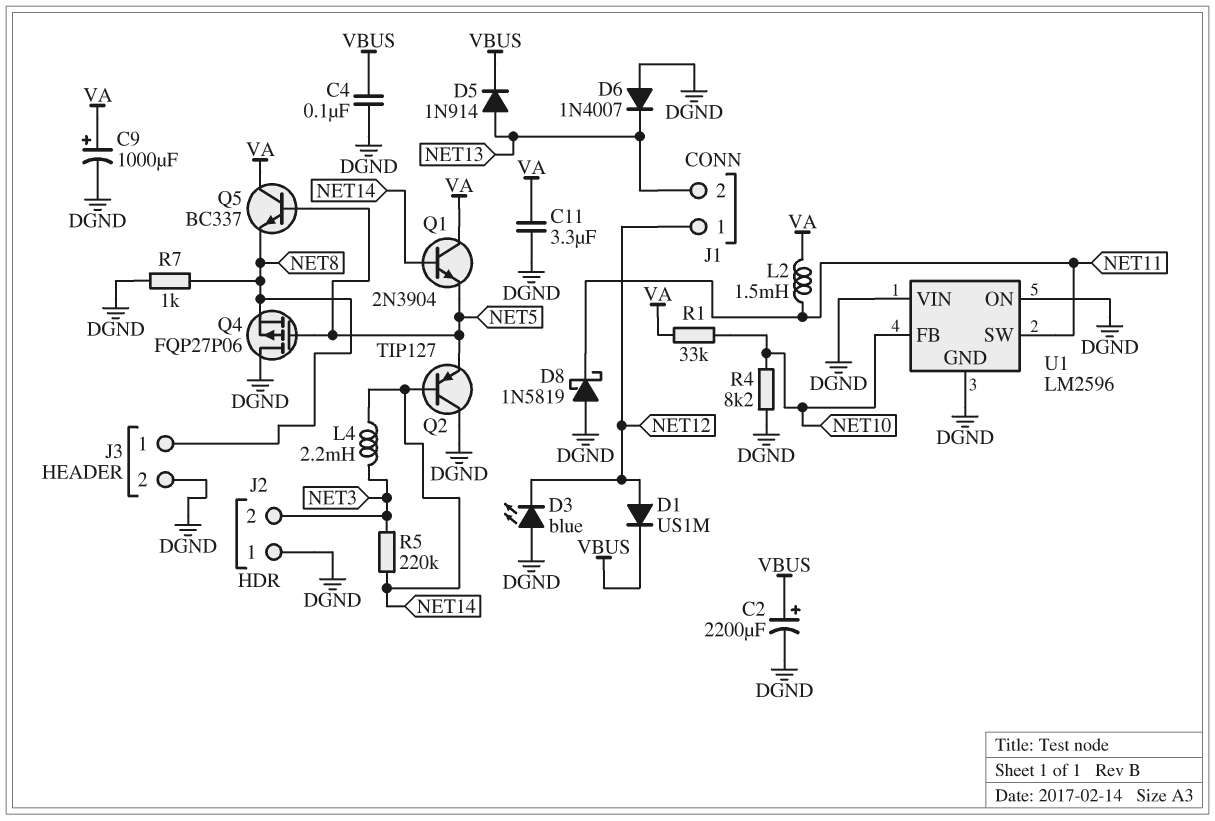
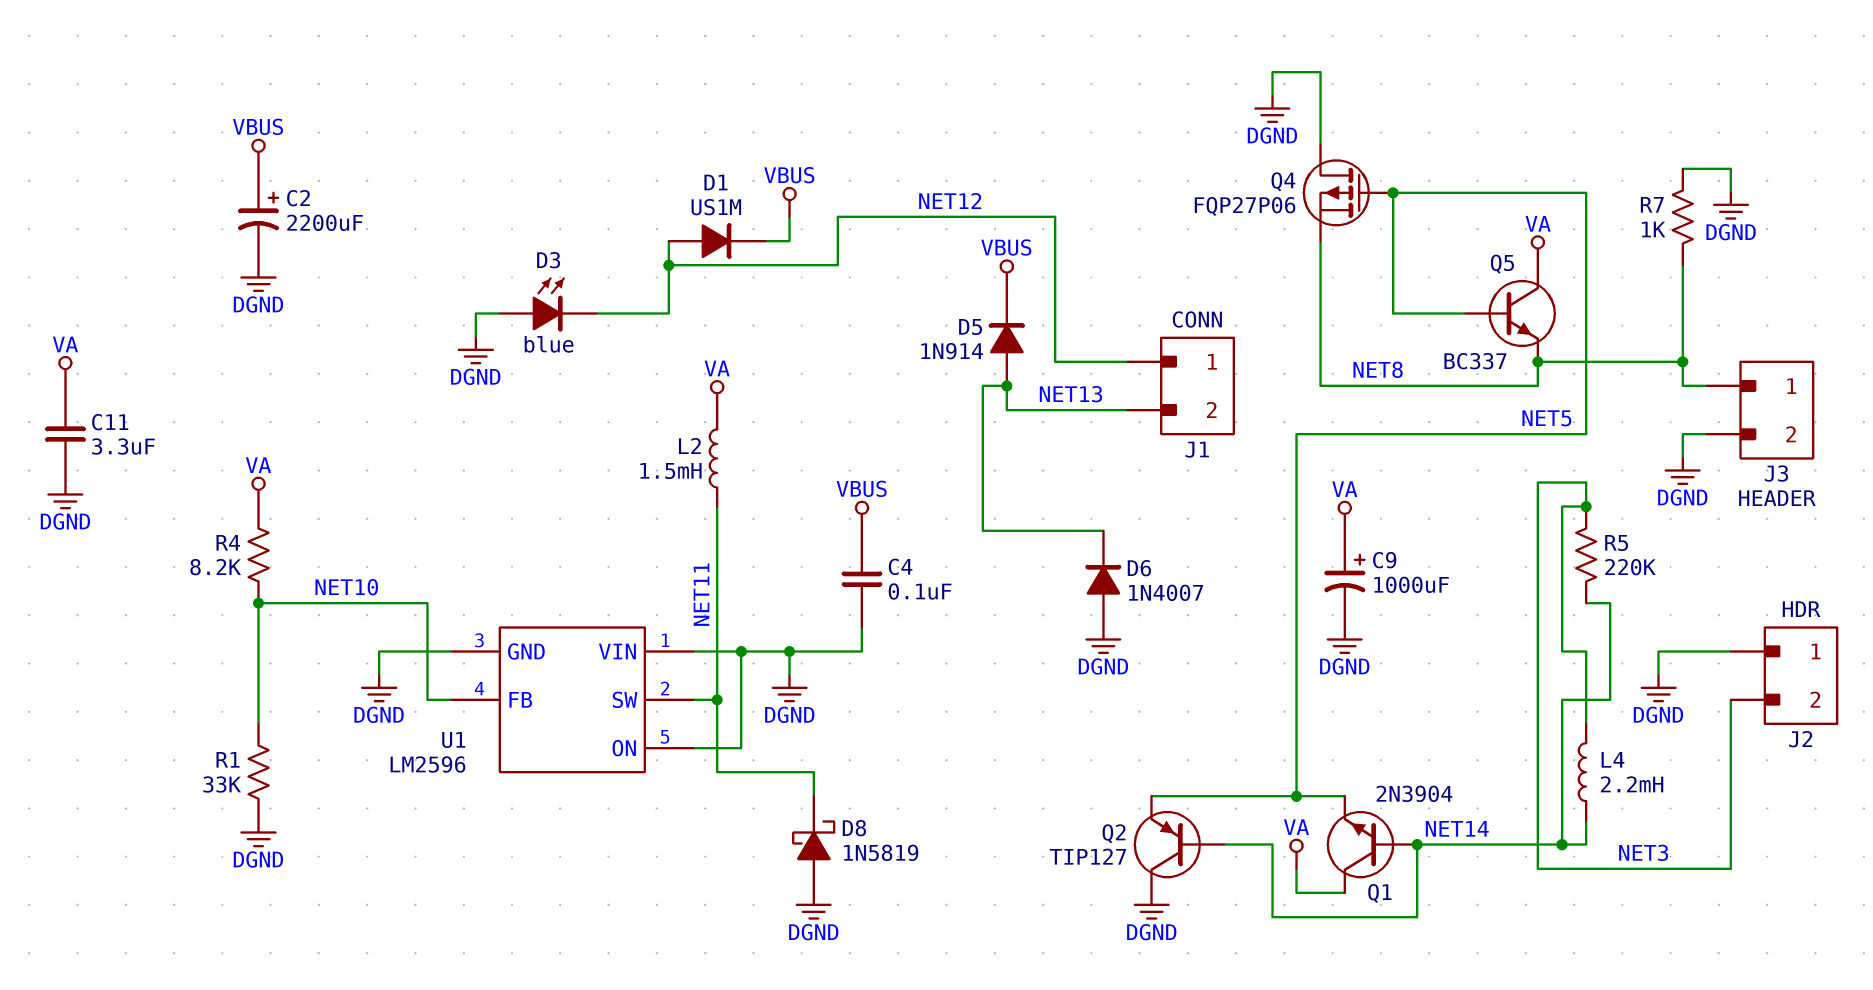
R1: 33k (NET10, VA) -> 33k (DGND, NET10)
R4: 8.2k (DGND, NET10) -> 8.2k (NET10, VA)

